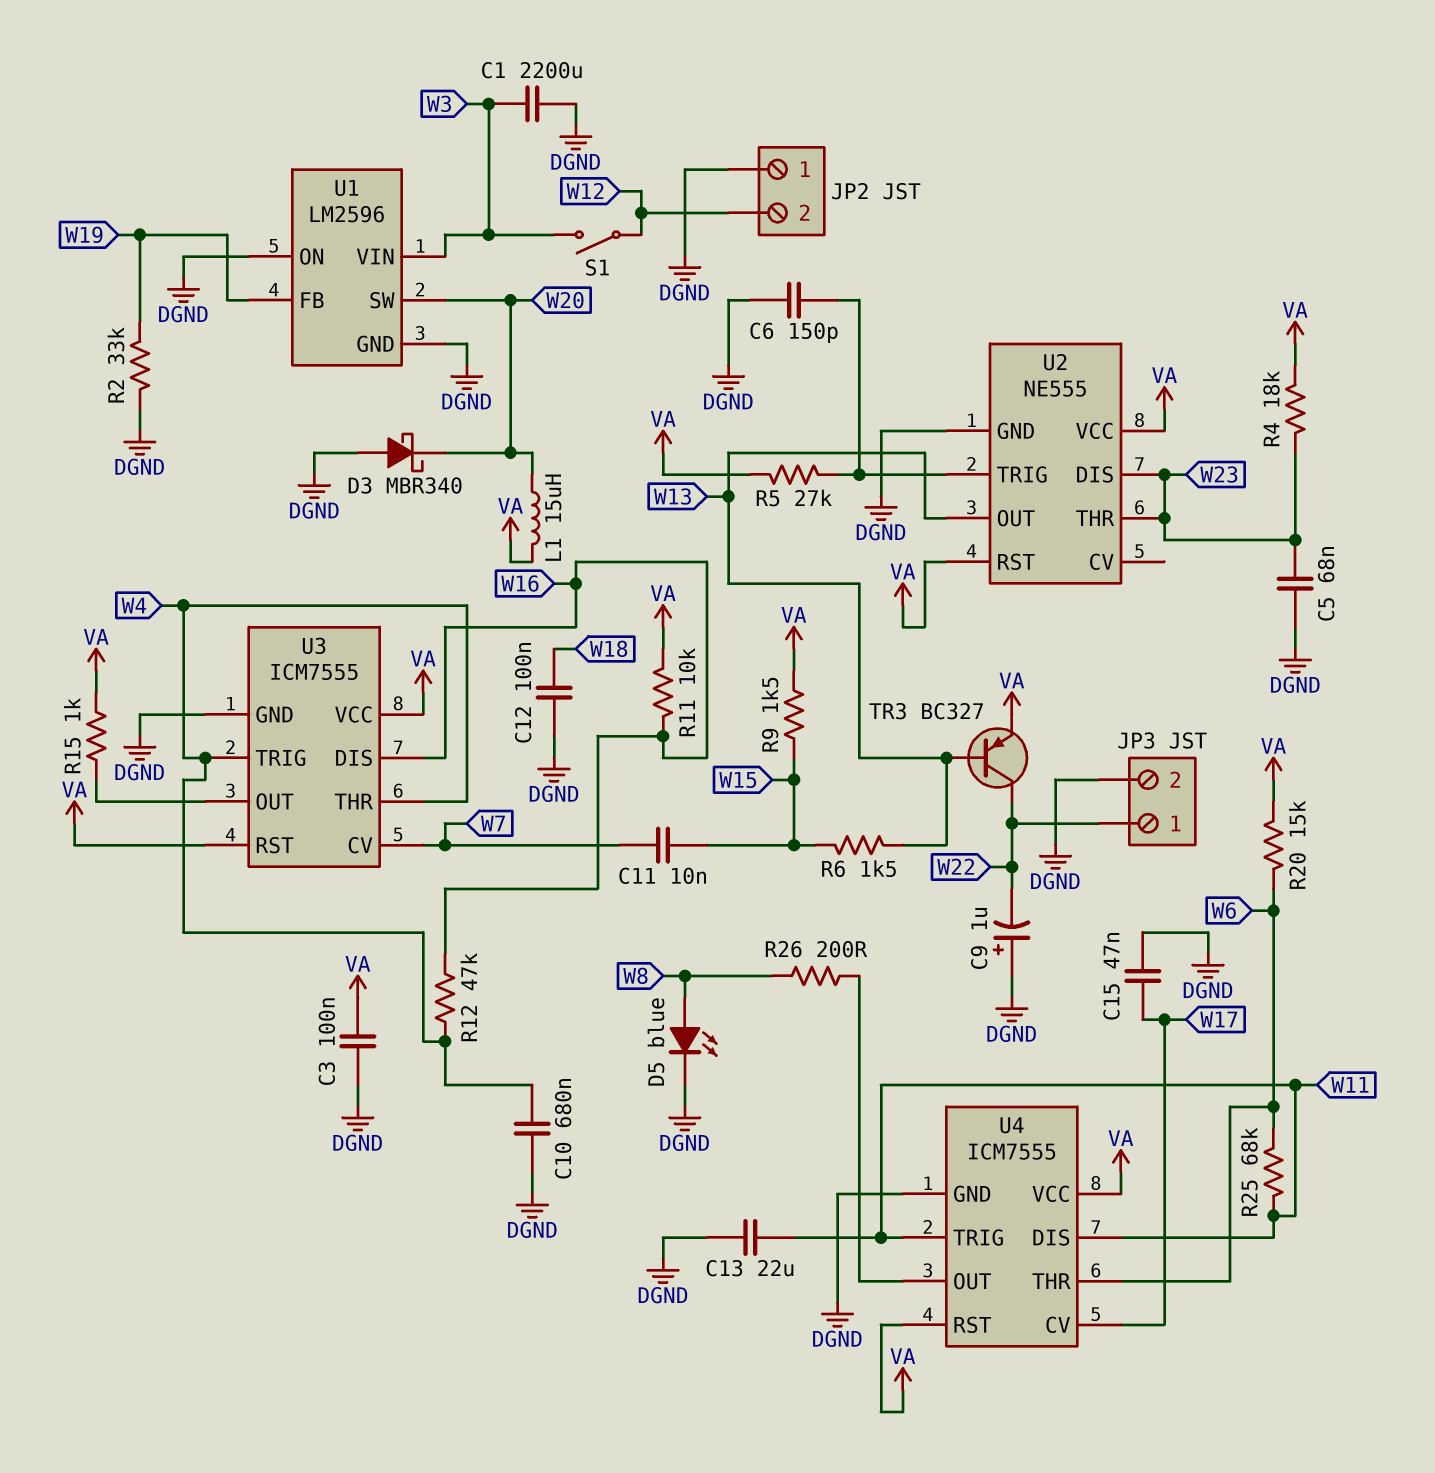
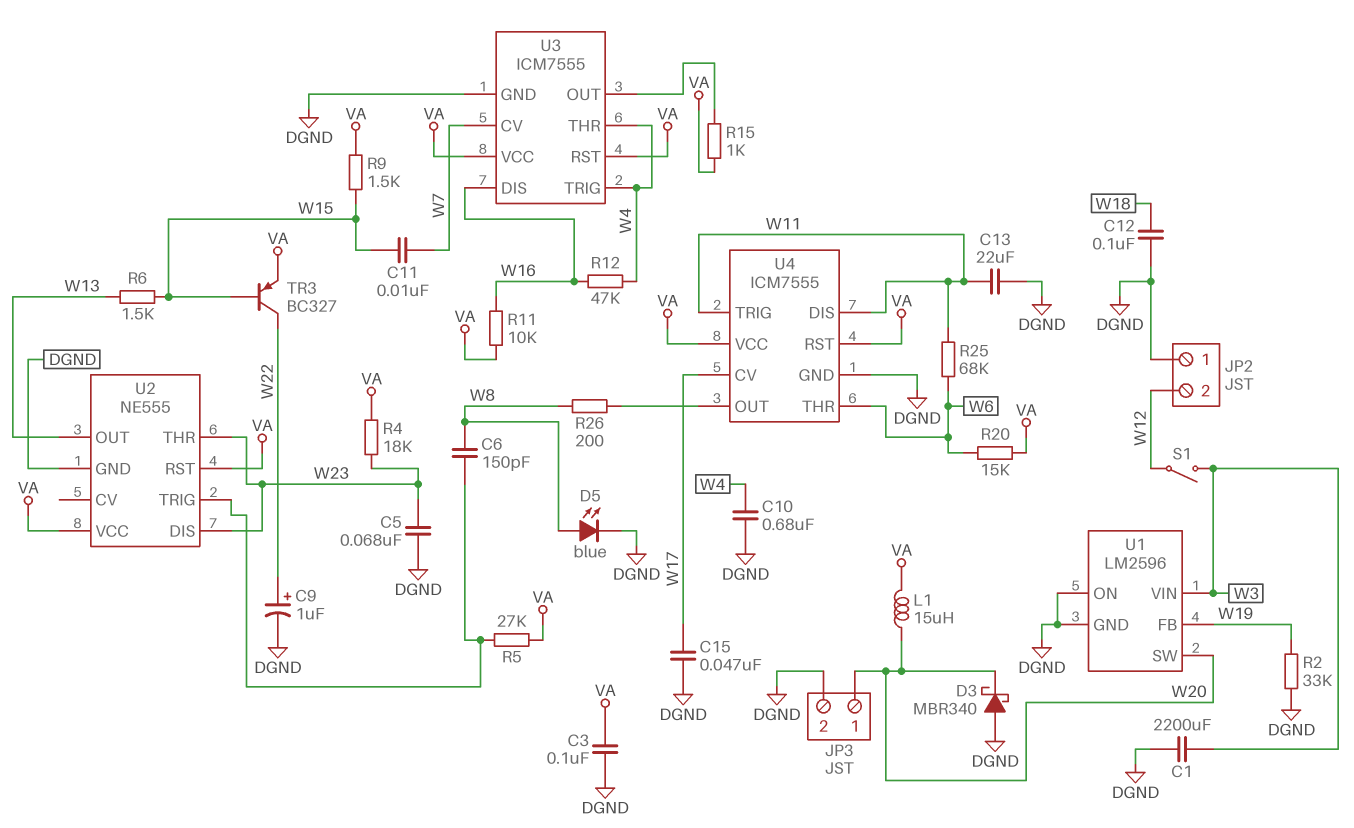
C6: 150pF (DGND, U2/TRIG) -> 150pF (U2/TRIG, W8)
C9: 1uF (plus DGND, minus W22) -> 1uF (plus W22, minus DGND)
JP3 pin 1: W22 -> W20
TR3: PNP BC327 (B W13, C W22, E VA) -> PNP BC327 (B W15, C W22, E VA)

